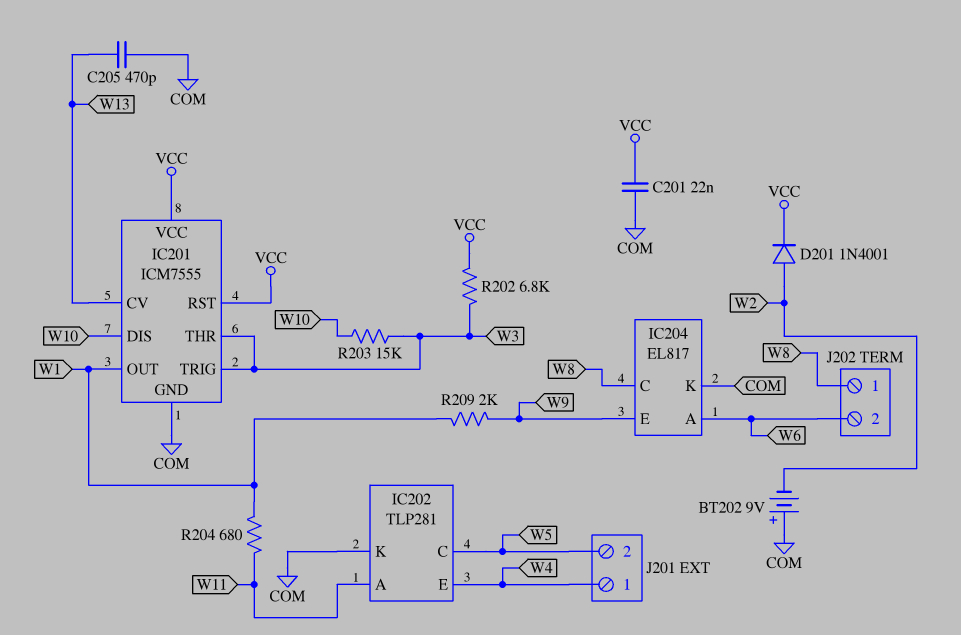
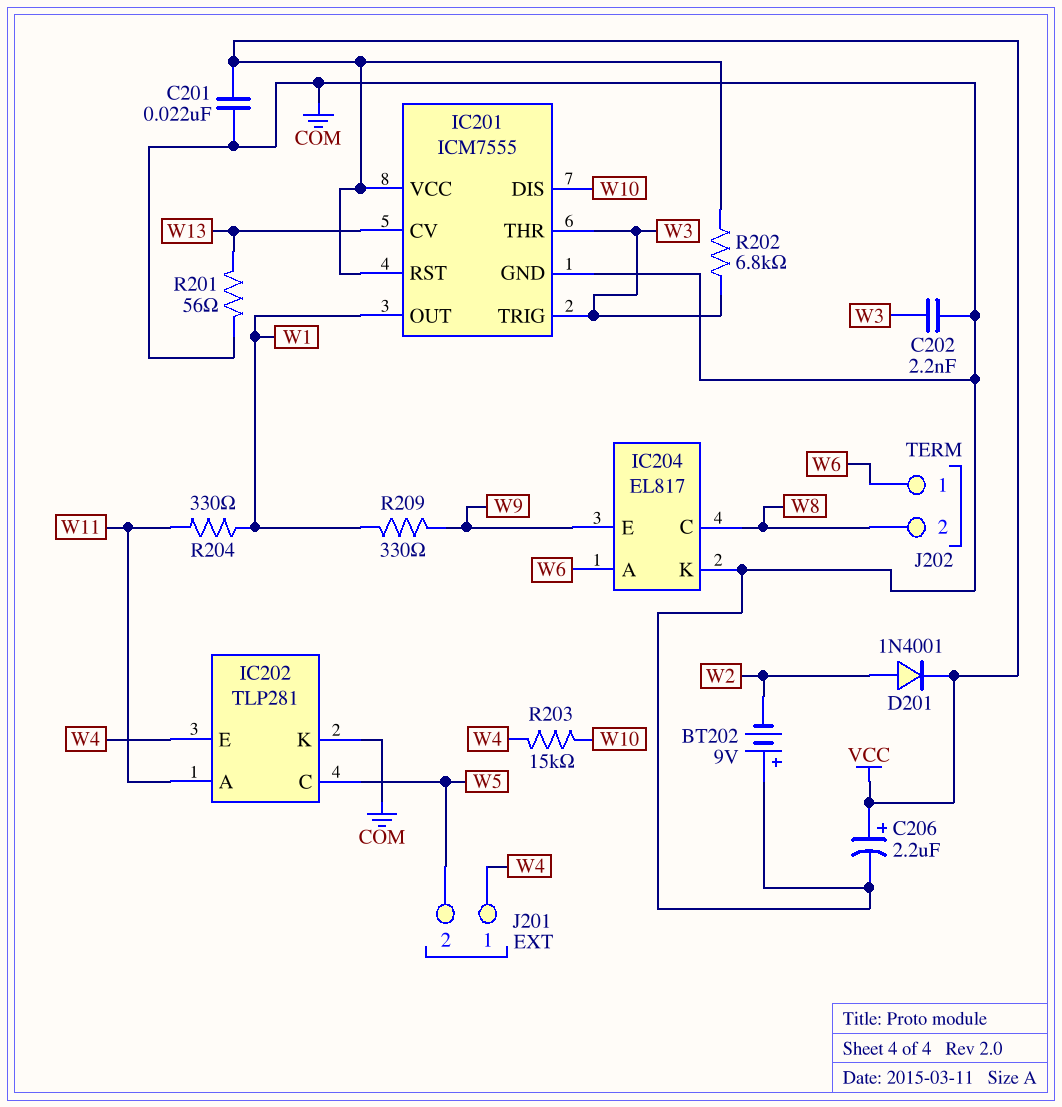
C202: none -> 2.2nF (COM, W3)
C205: 470pF (COM, W13) -> none
C206: none -> 2.2uF (plus VCC, minus COM)
J202 pin 1: W8 -> W6
J202 pin 2: W6 -> W8
R201: none -> 56 (COM, W13)
R203: 15k (W3, W10) -> 15k (W4, W10)
R204: 680 (W1, W11) -> 330 (W1, W11)
R209: 2k (W1, W9) -> 330 (W1, W9)

